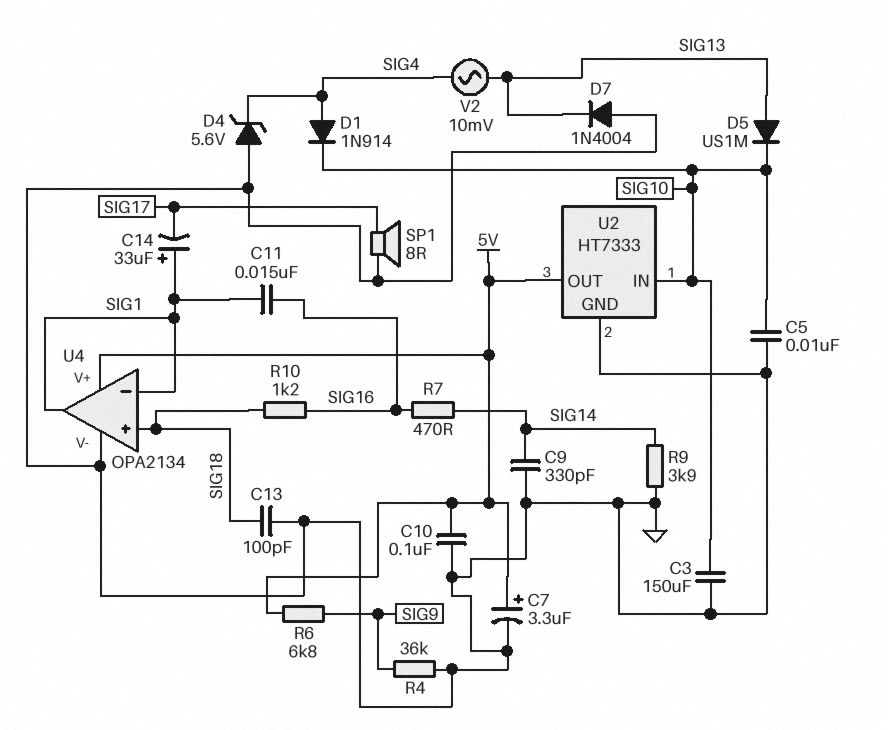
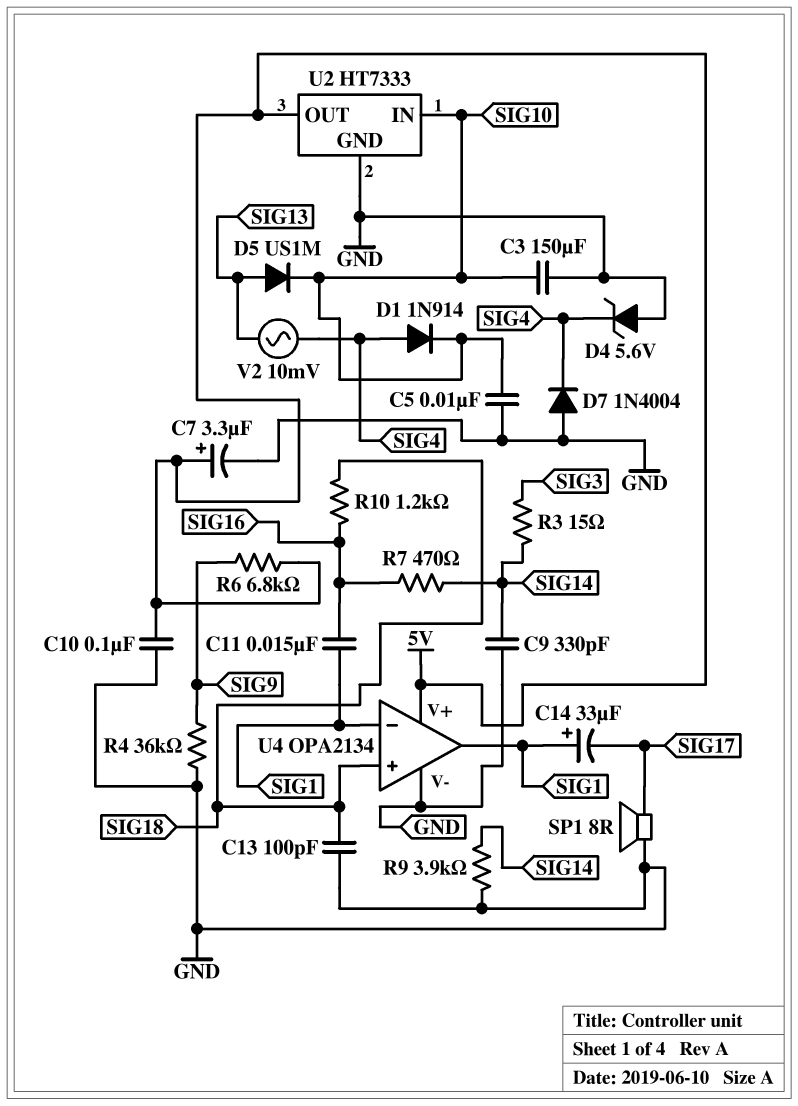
D7: diode 1N4004 (A GND, K SIG13) -> diode 1N4004 (A GND, K SIG4)
R3: none -> 15 (SIG3, SIG14)

